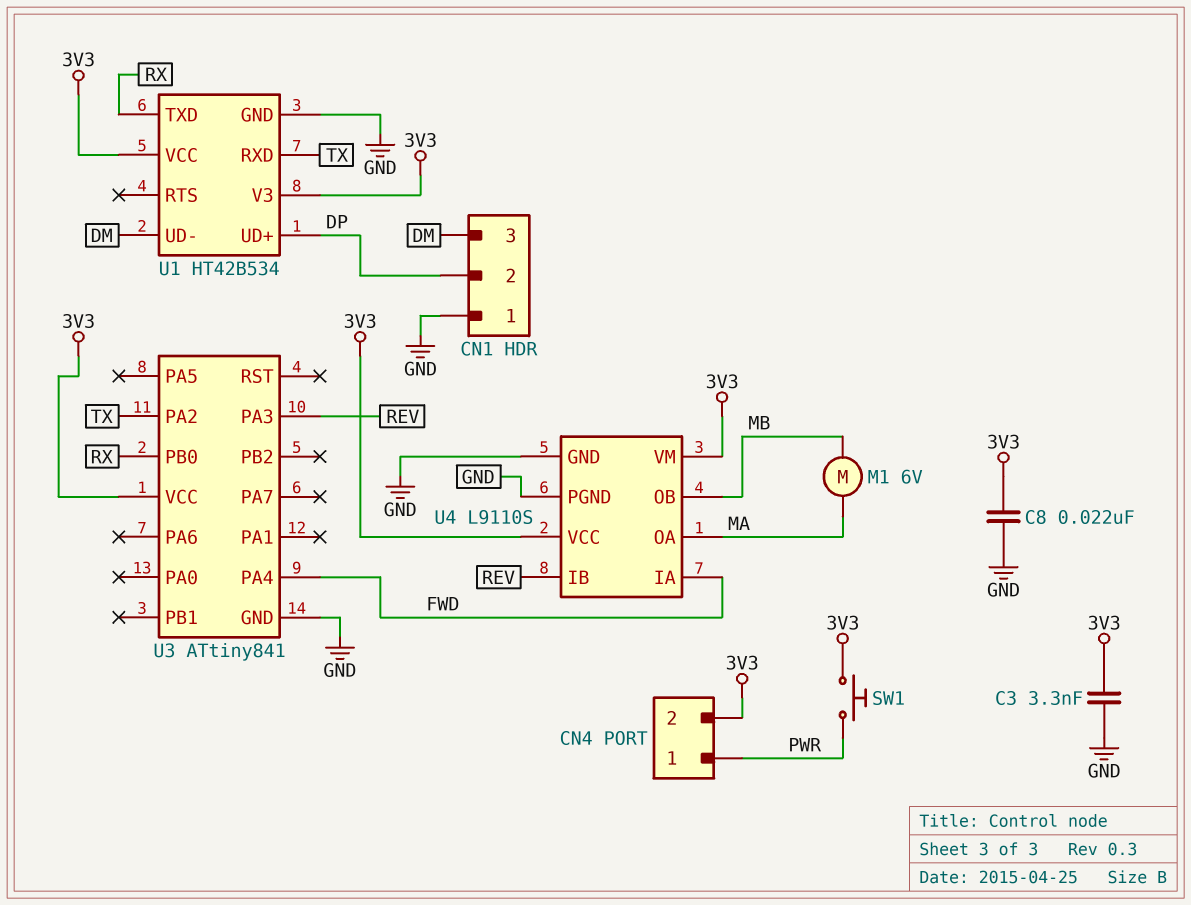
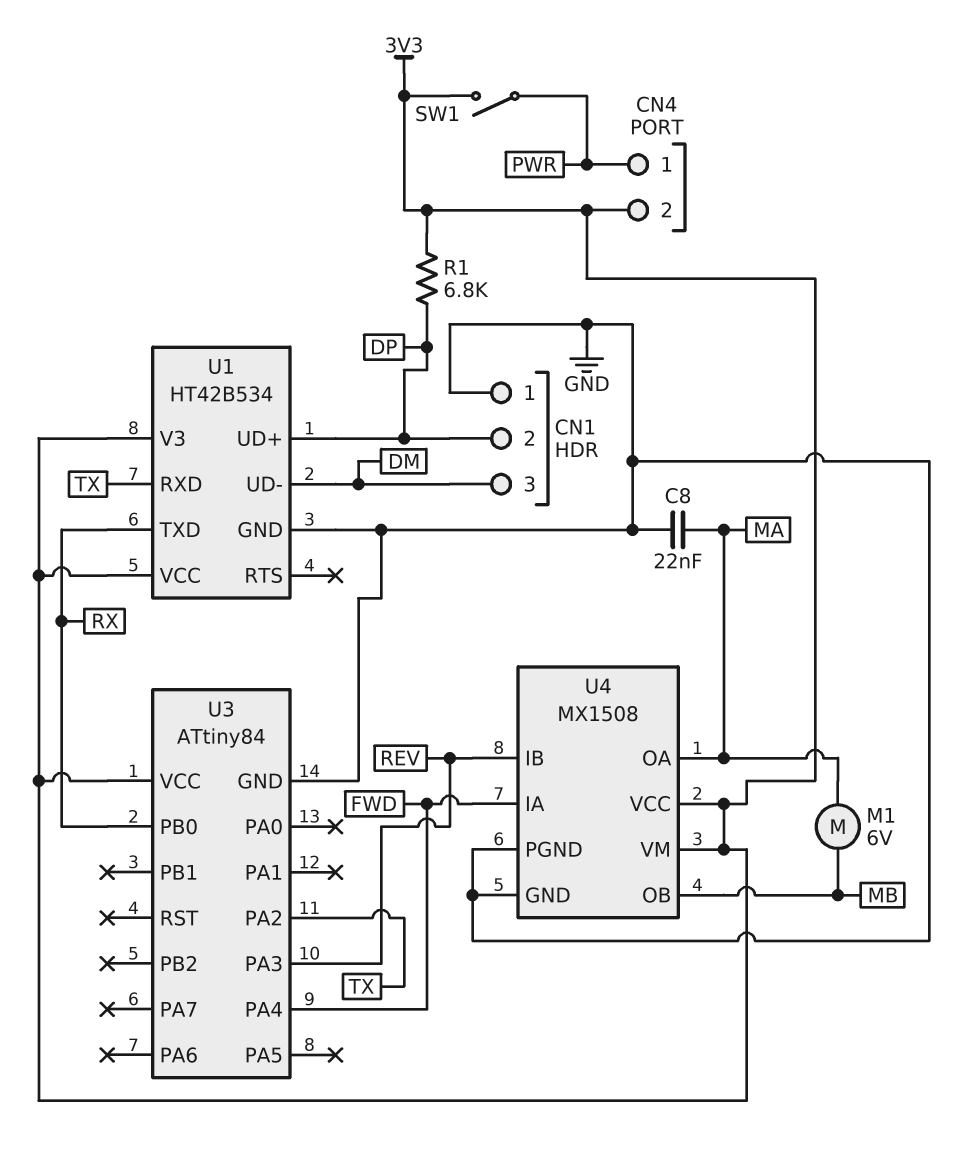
C3: 3.3nF (3V3, GND) -> none
C8: 22nF (3V3, GND) -> 22nF (GND, MA)
R1: none -> 6.8k (3V3, DP)
SW1: button (3V3, PWR) -> switch (3V3, PWR)
U3: ATtiny841 -> ATtiny84
U4: L9110S -> MX1508

